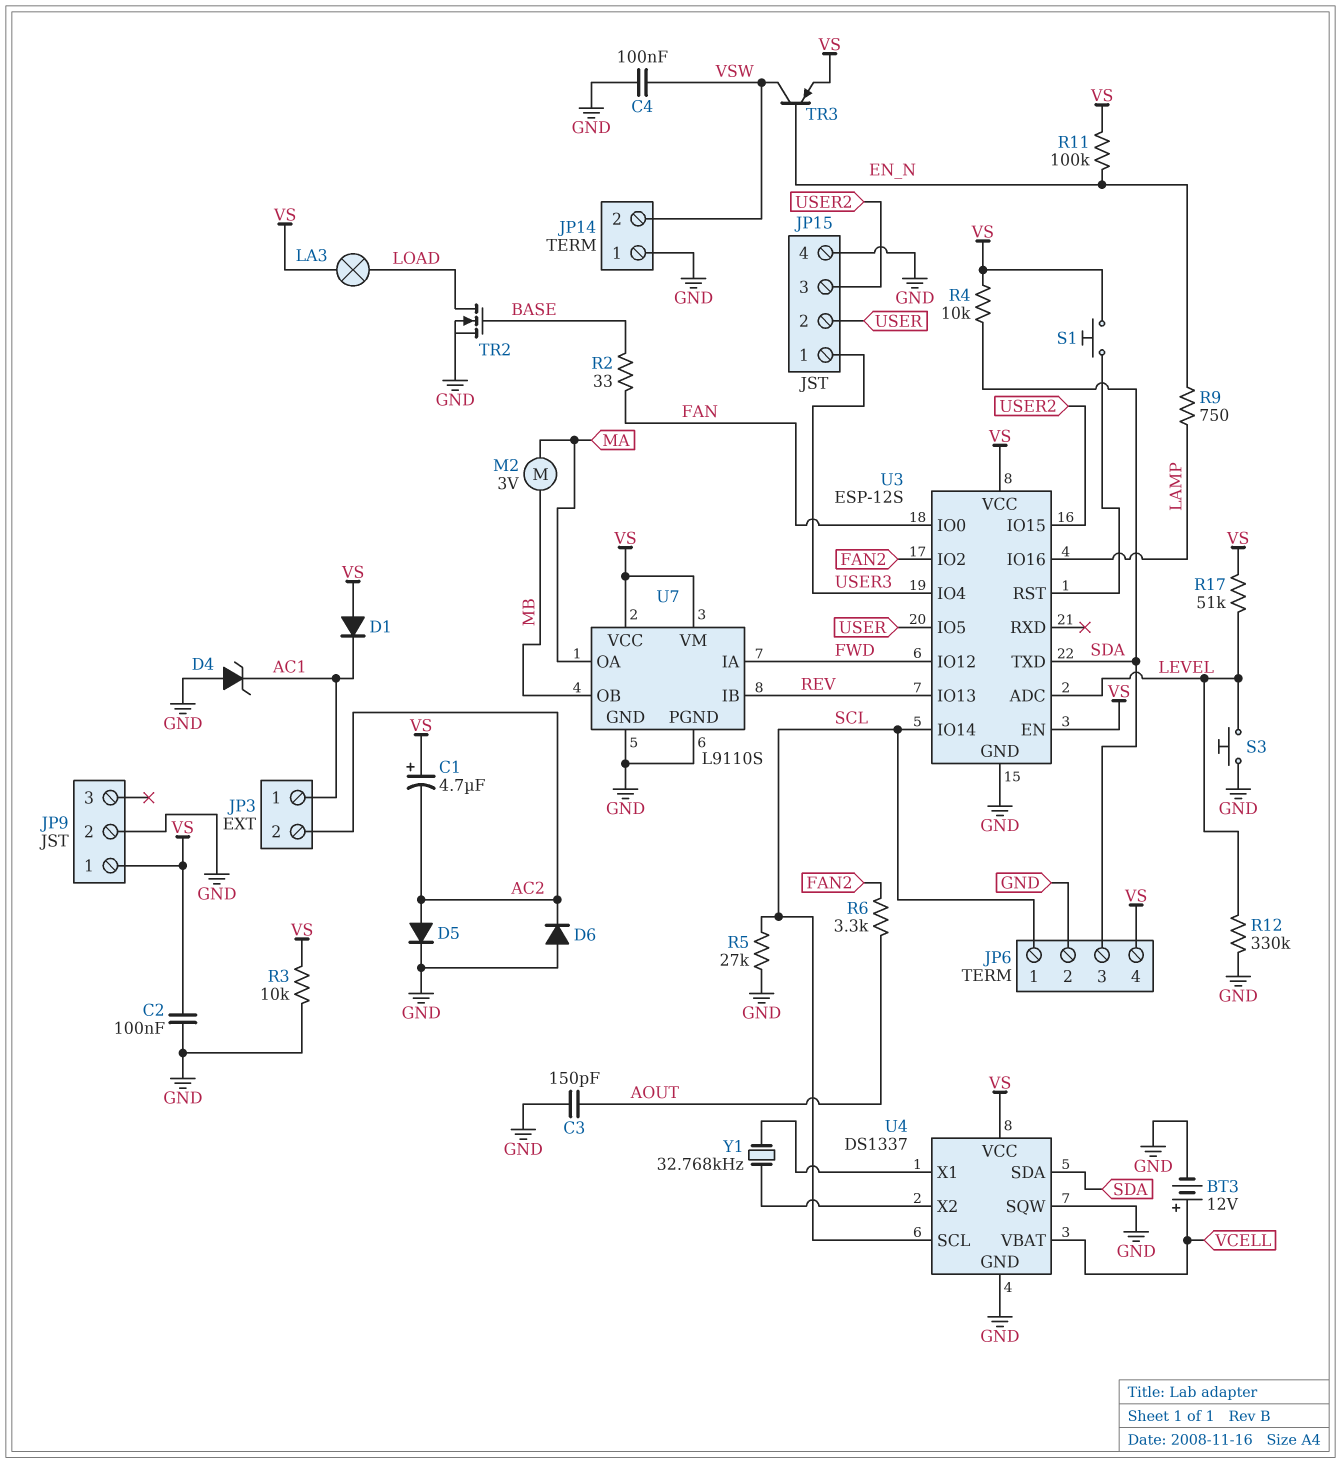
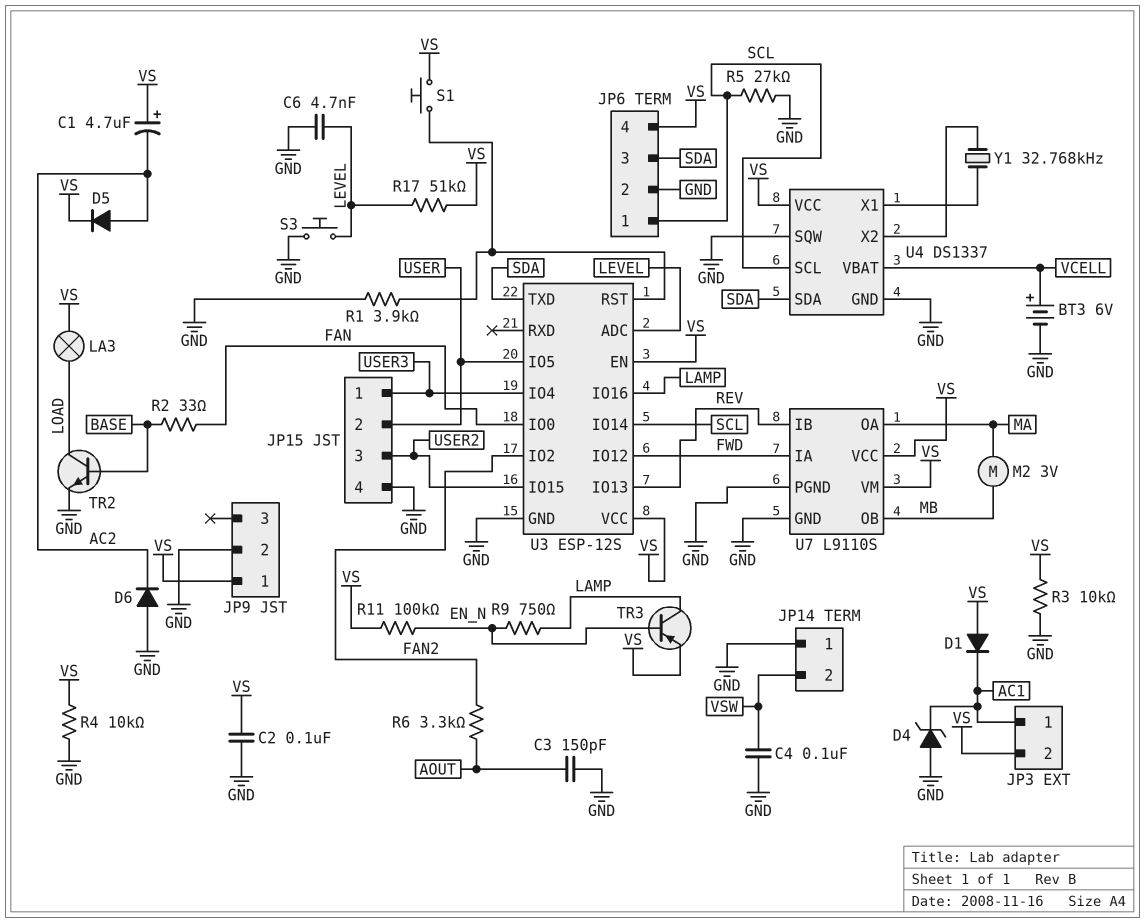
BT3: 12V (plus VCELL, minus GND) -> 6V (plus VCELL, minus GND)
C6: none -> 4.7nF (GND, LEVEL)
D5: diode (A AC2, K GND) -> diode (A AC2, K VS)
JP3 pin 2: AC2 -> VS
R1: none -> 3.9k (GND, U3/RST)
R4: 10k (SDA, VS) -> 10k (GND, VS)
R12: 330k (GND, LEVEL) -> none
TR2: NMOS (G BASE, D LOAD, S GND) -> NPN (B BASE, C LOAD, E GND)
TR3: PNP (B EN_N, C VSW, E VS) -> PNP (B EN_N, C LAMP, E VS)

